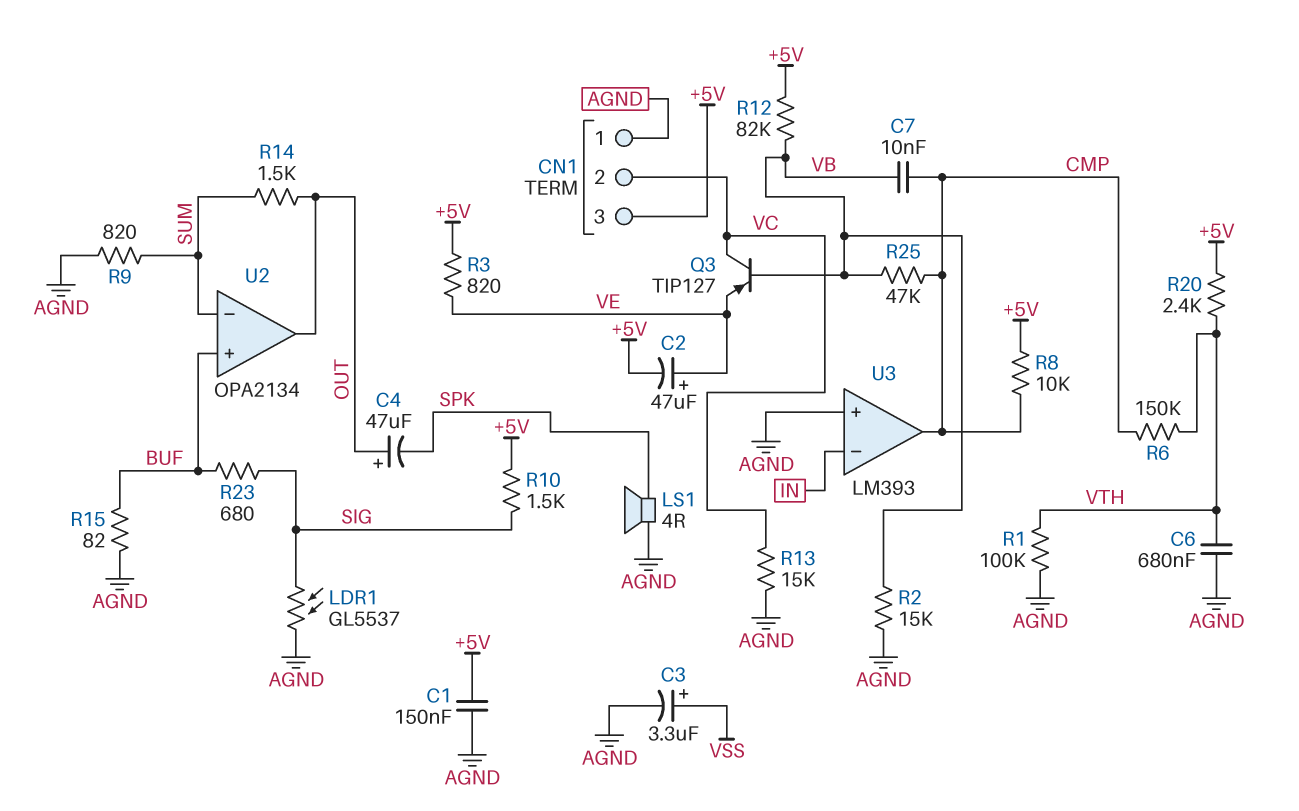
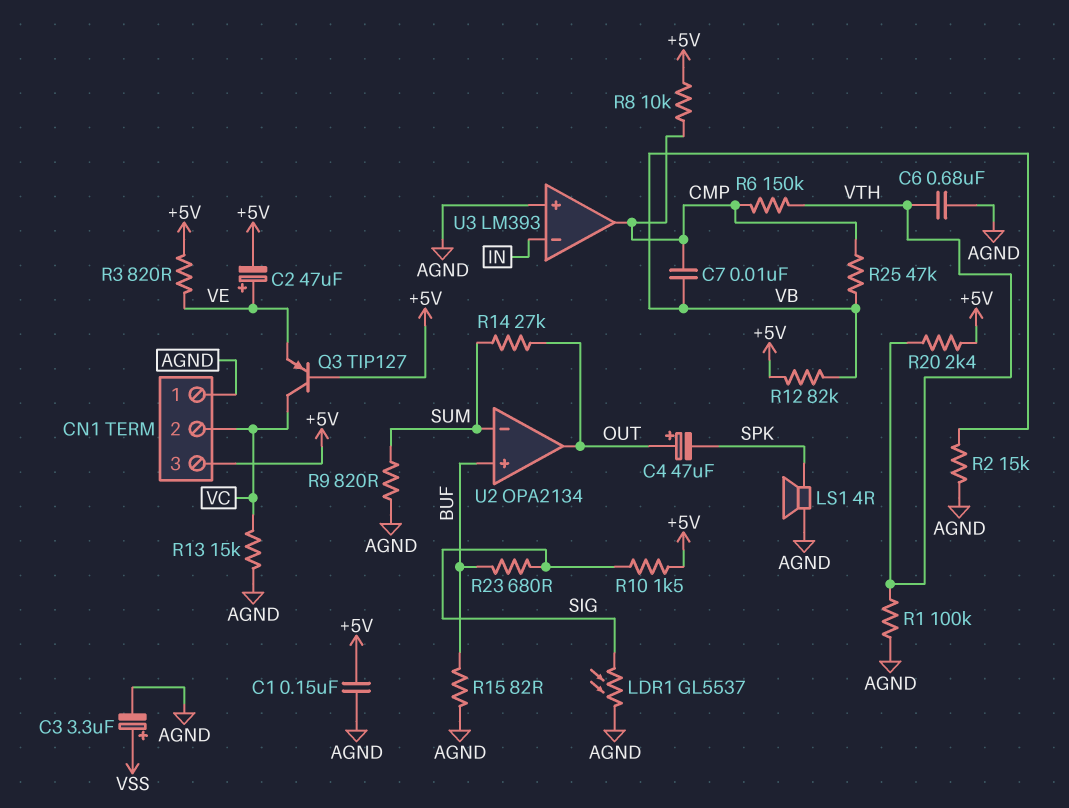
Q3: PNP TIP127 (B VB, C VC, E VE) -> PNP TIP127 (B +5V, C VC, E VE)
R14: 1.5k (OUT, SUM) -> 27k (OUT, SUM)

